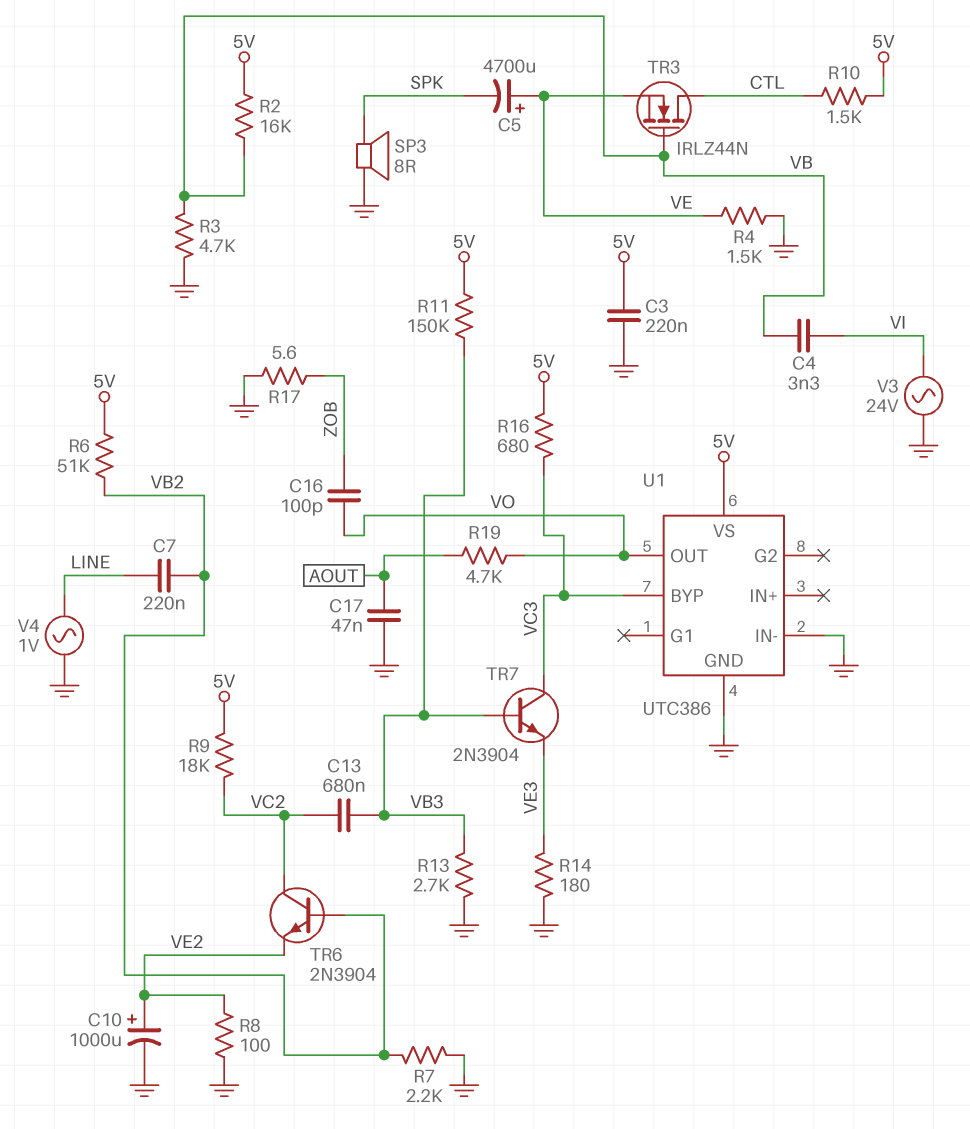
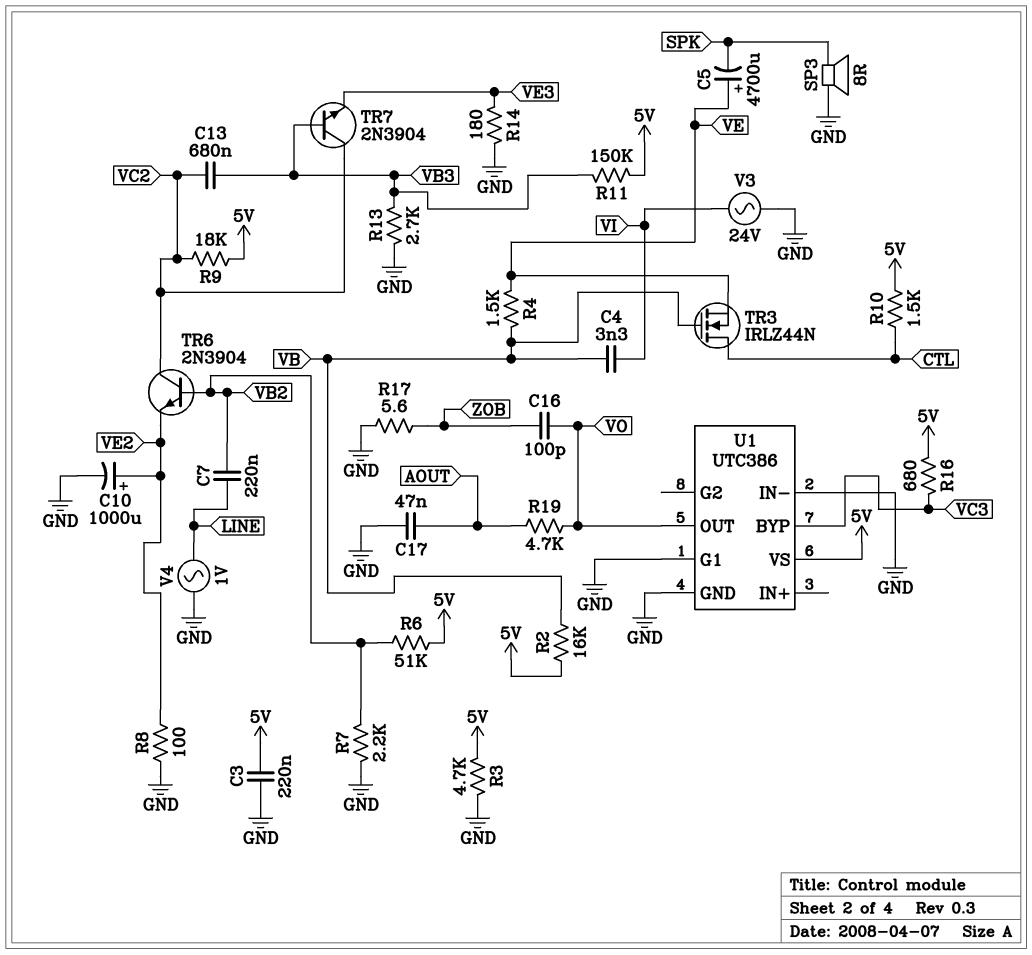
R3: 4.7k (GND, VB) -> 4.7k (5V, GND)
R4: 1.5k (GND, VE) -> 1.5k (VB, VE)
TR7: NPN 2N3904 (B VB3, C VC3, E VE3) -> NPN 2N3904 (B VB3, C VC2, E VE3)
U1 pin G1: none -> GND

